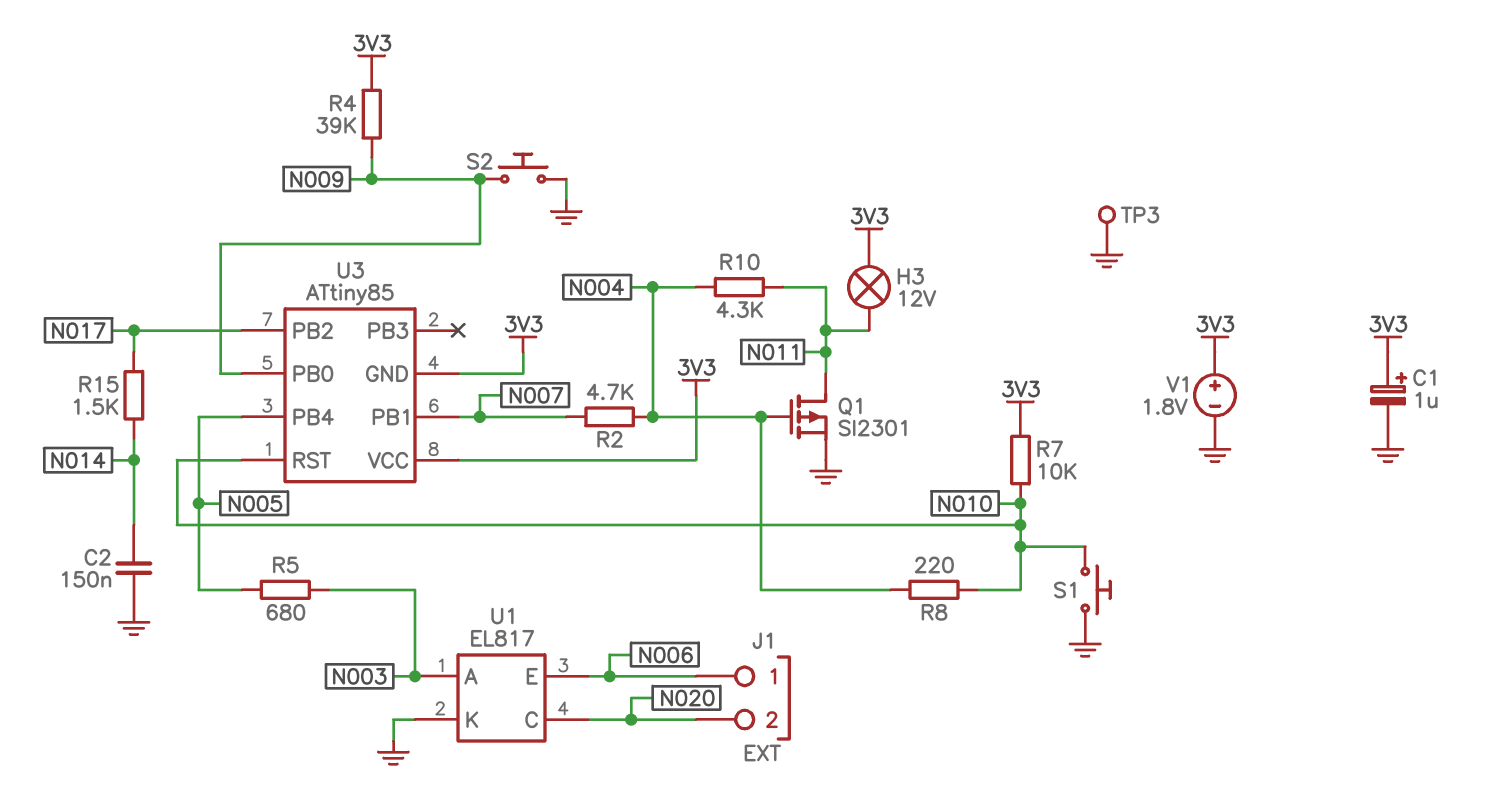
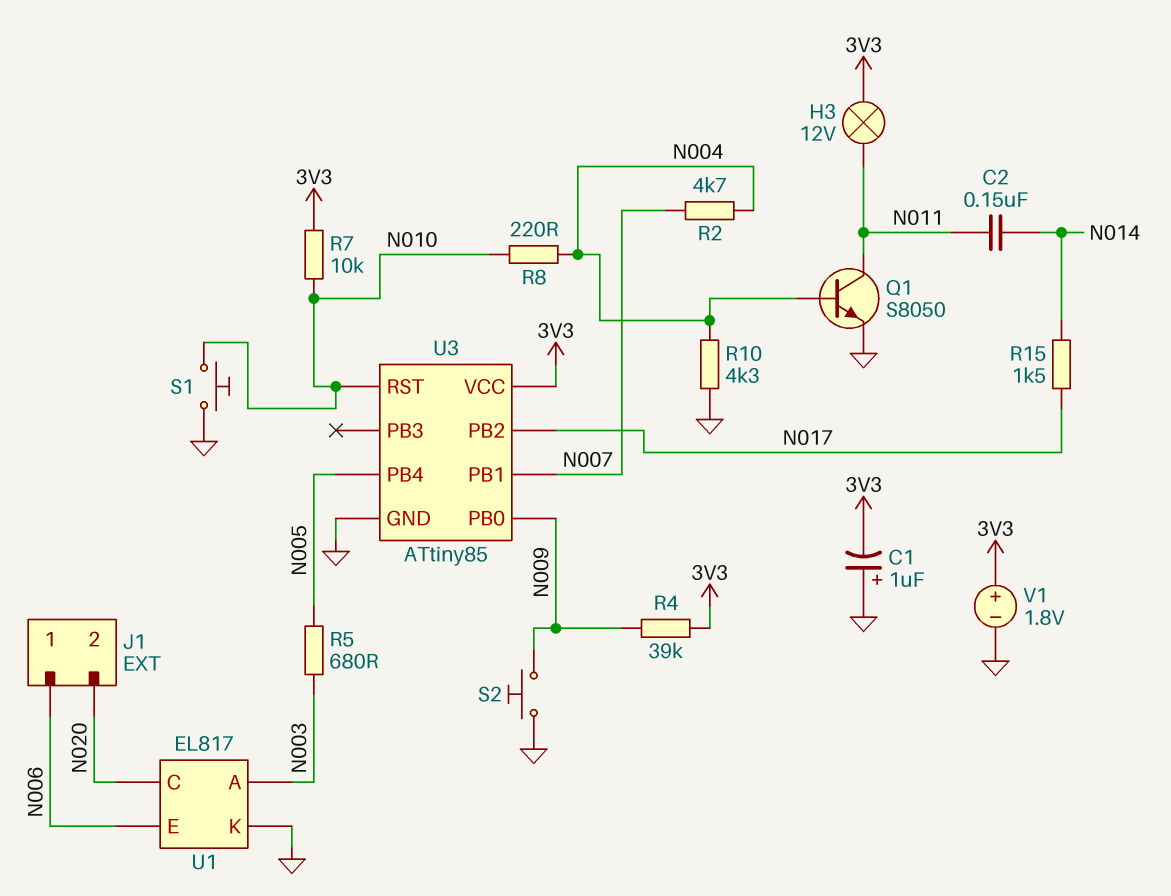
C1: 1uF (plus 3V3, minus GND) -> 1uF (plus GND, minus 3V3)
C2: 150nF (GND, N014) -> 150nF (N011, N014)
Q1: PMOS SI2301 (G N004, D N011, S GND) -> NPN S8050 (B N004, C N011, E GND)
R10: 4.3k (N004, N011) -> 4.3k (GND, N004)
TP3: test point (GND) -> none
U3 pin GND: 3V3 -> GND

